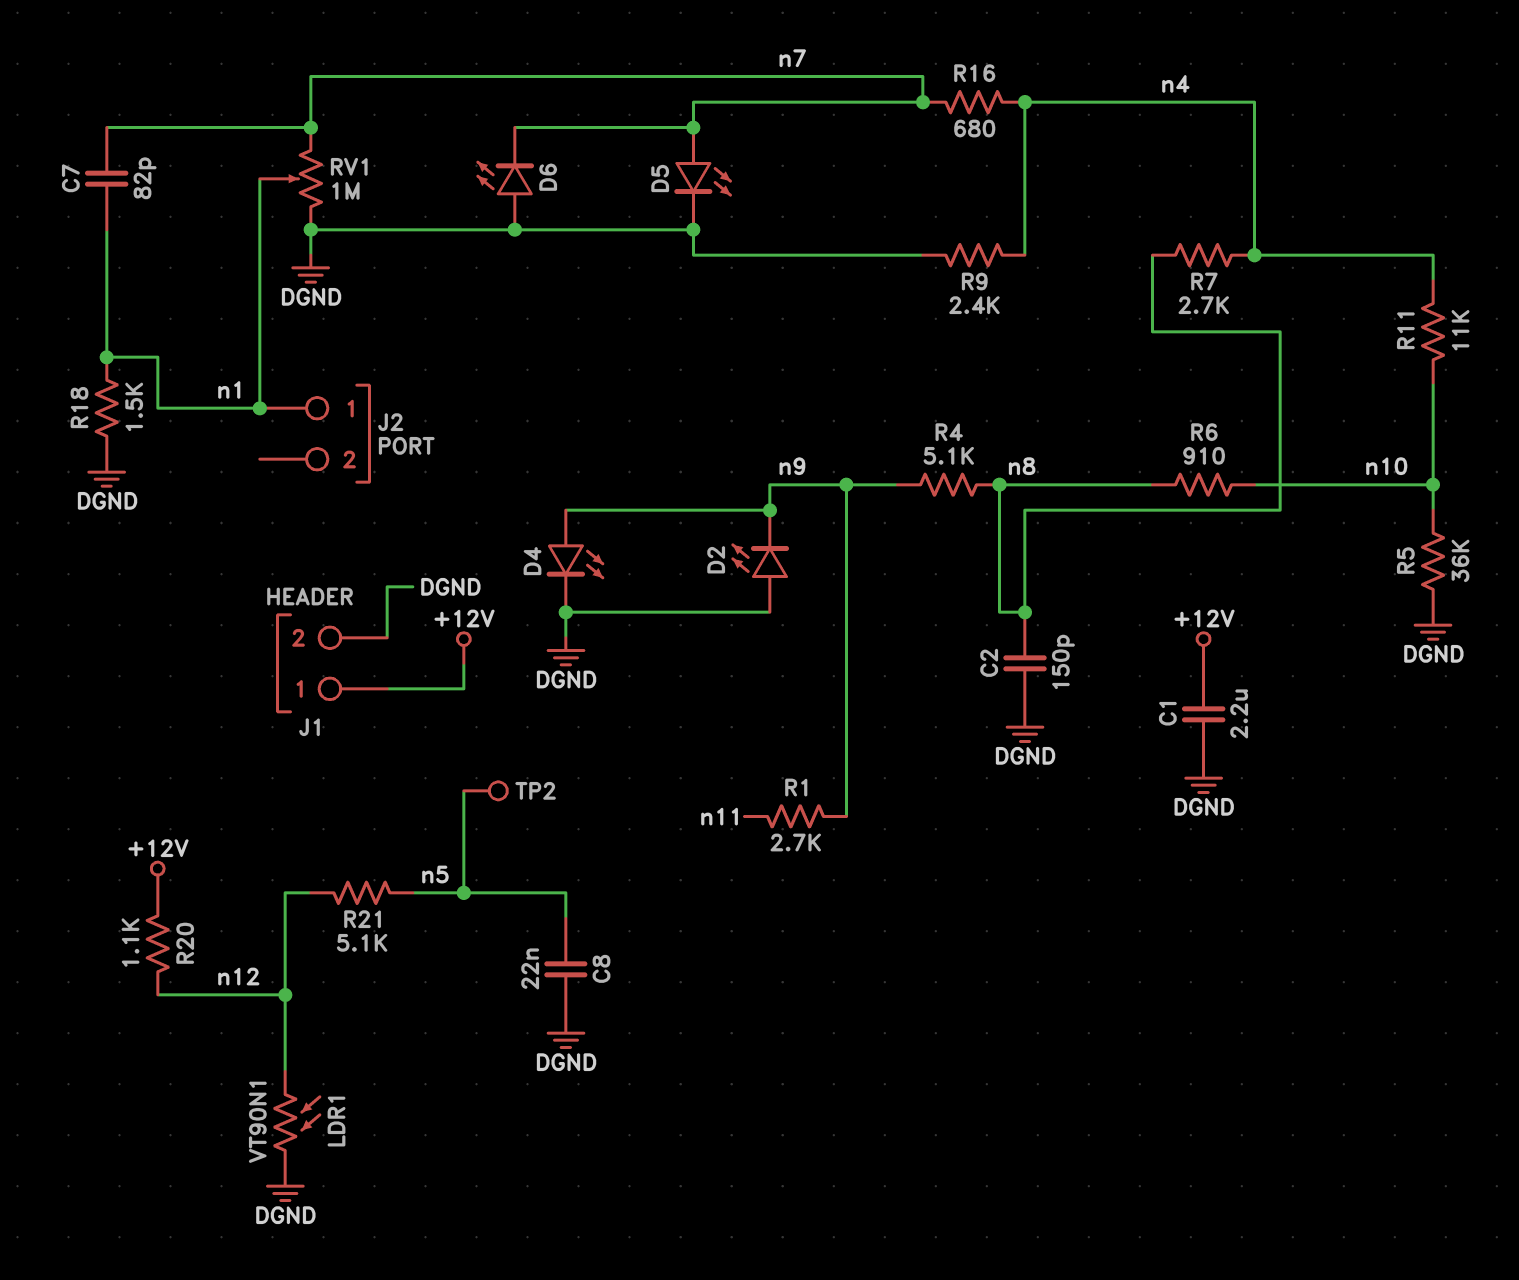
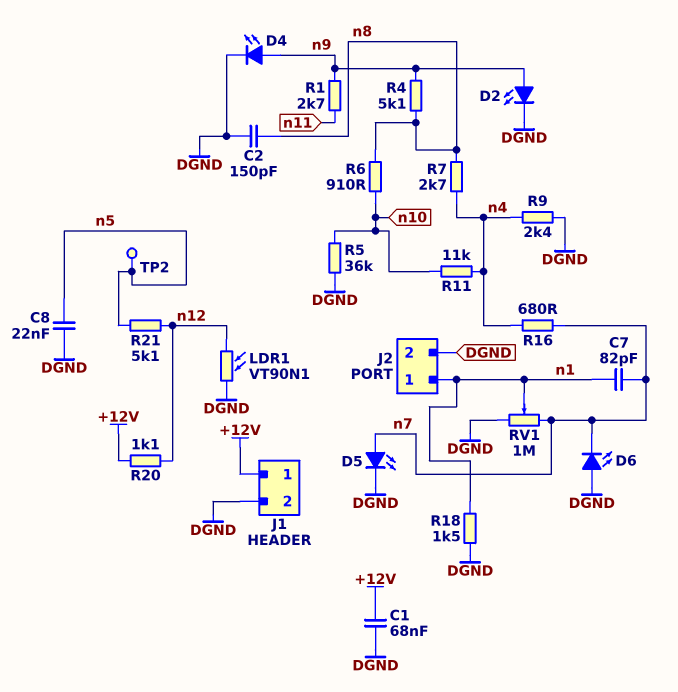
C1: 2.2uF (+12V, DGND) -> 68nF (+12V, DGND)
D2: LED (A DGND, K n9) -> LED (A n9, K DGND)
J2 pin 2: none -> DGND

